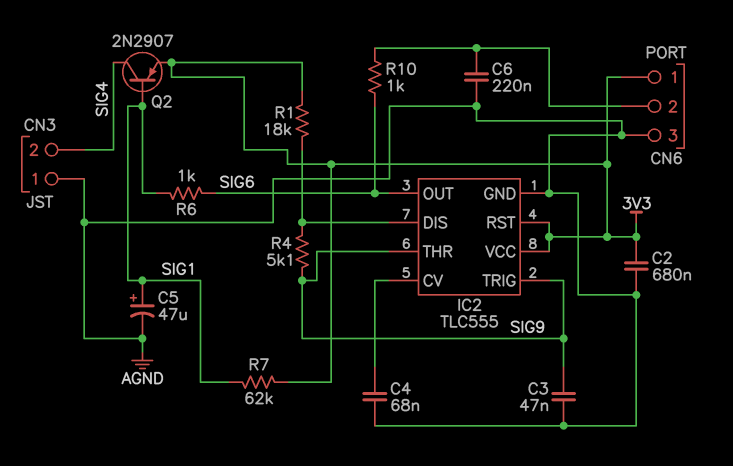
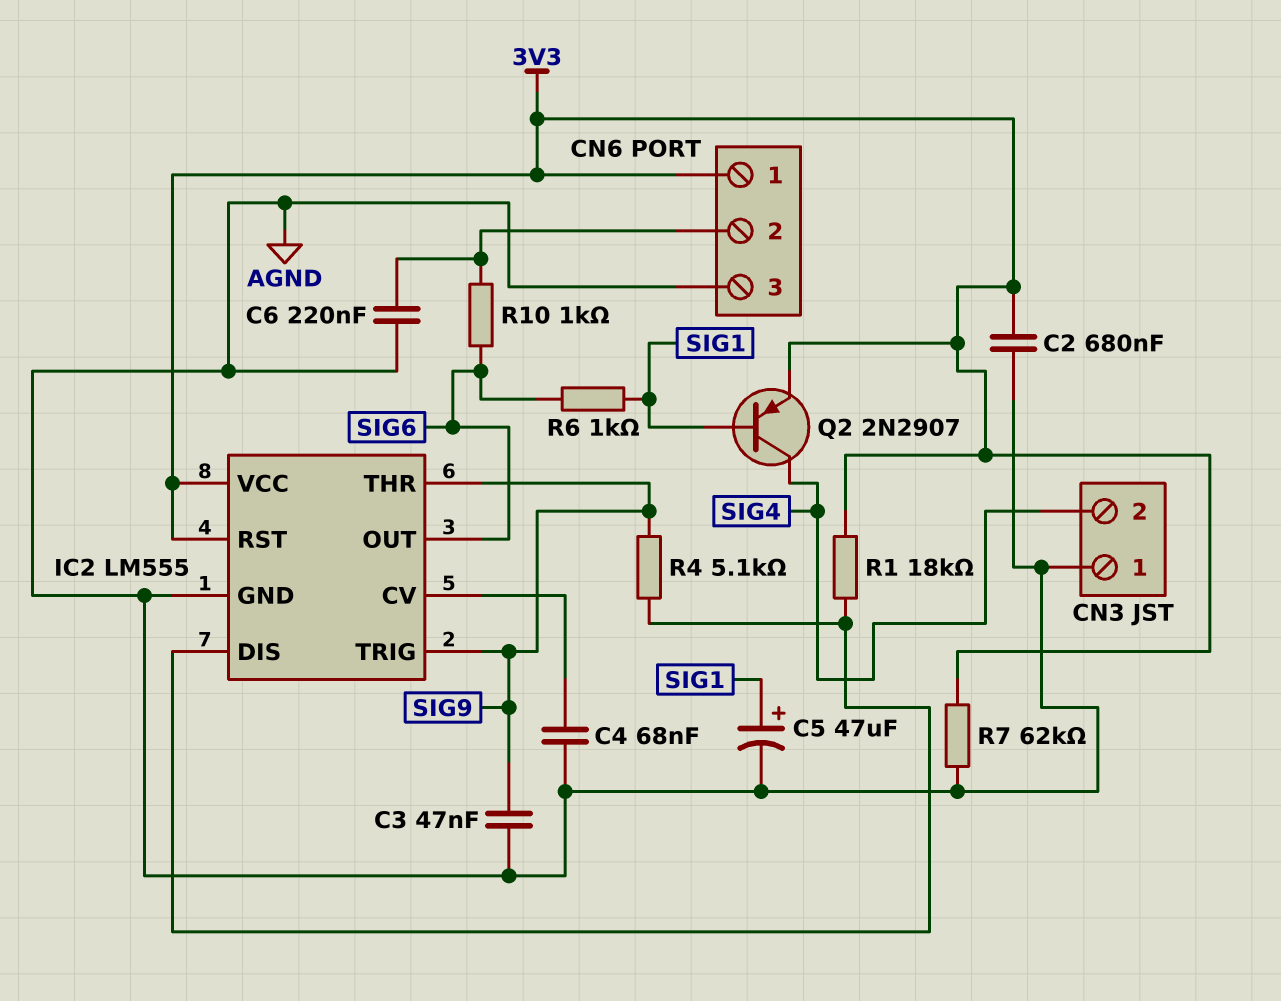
IC2: TLC555 -> LM555
R7: 62k (3V3, SIG1) -> 62k (3V3, AGND)

